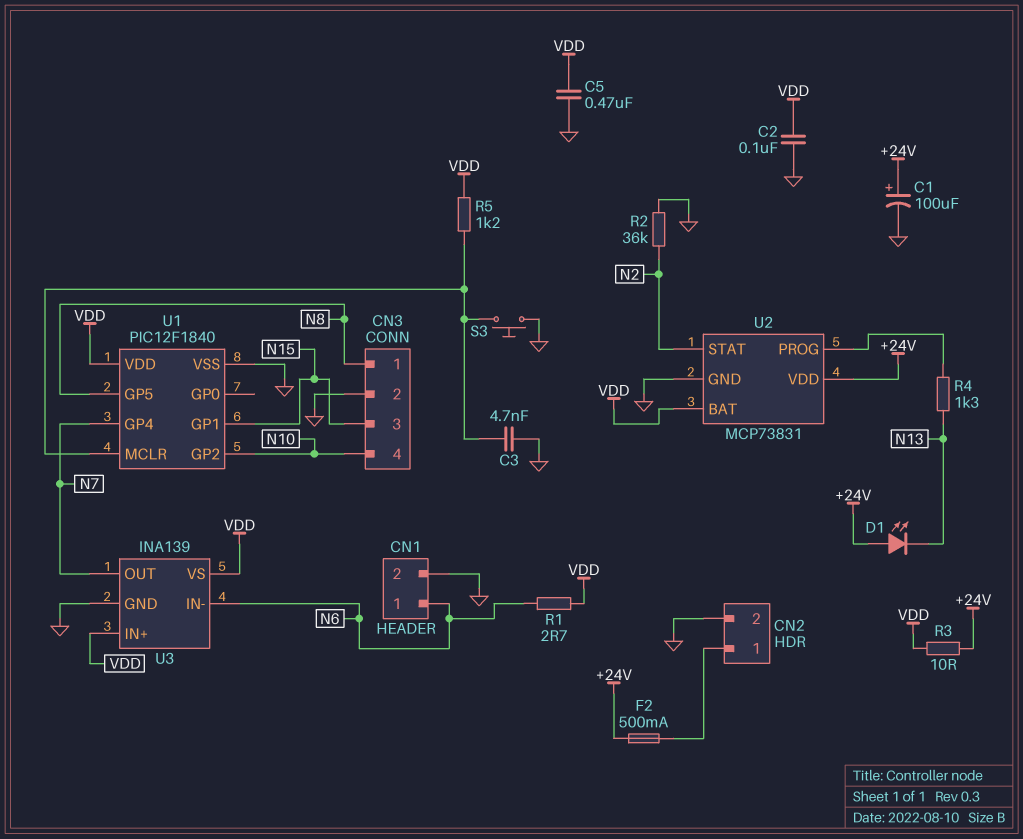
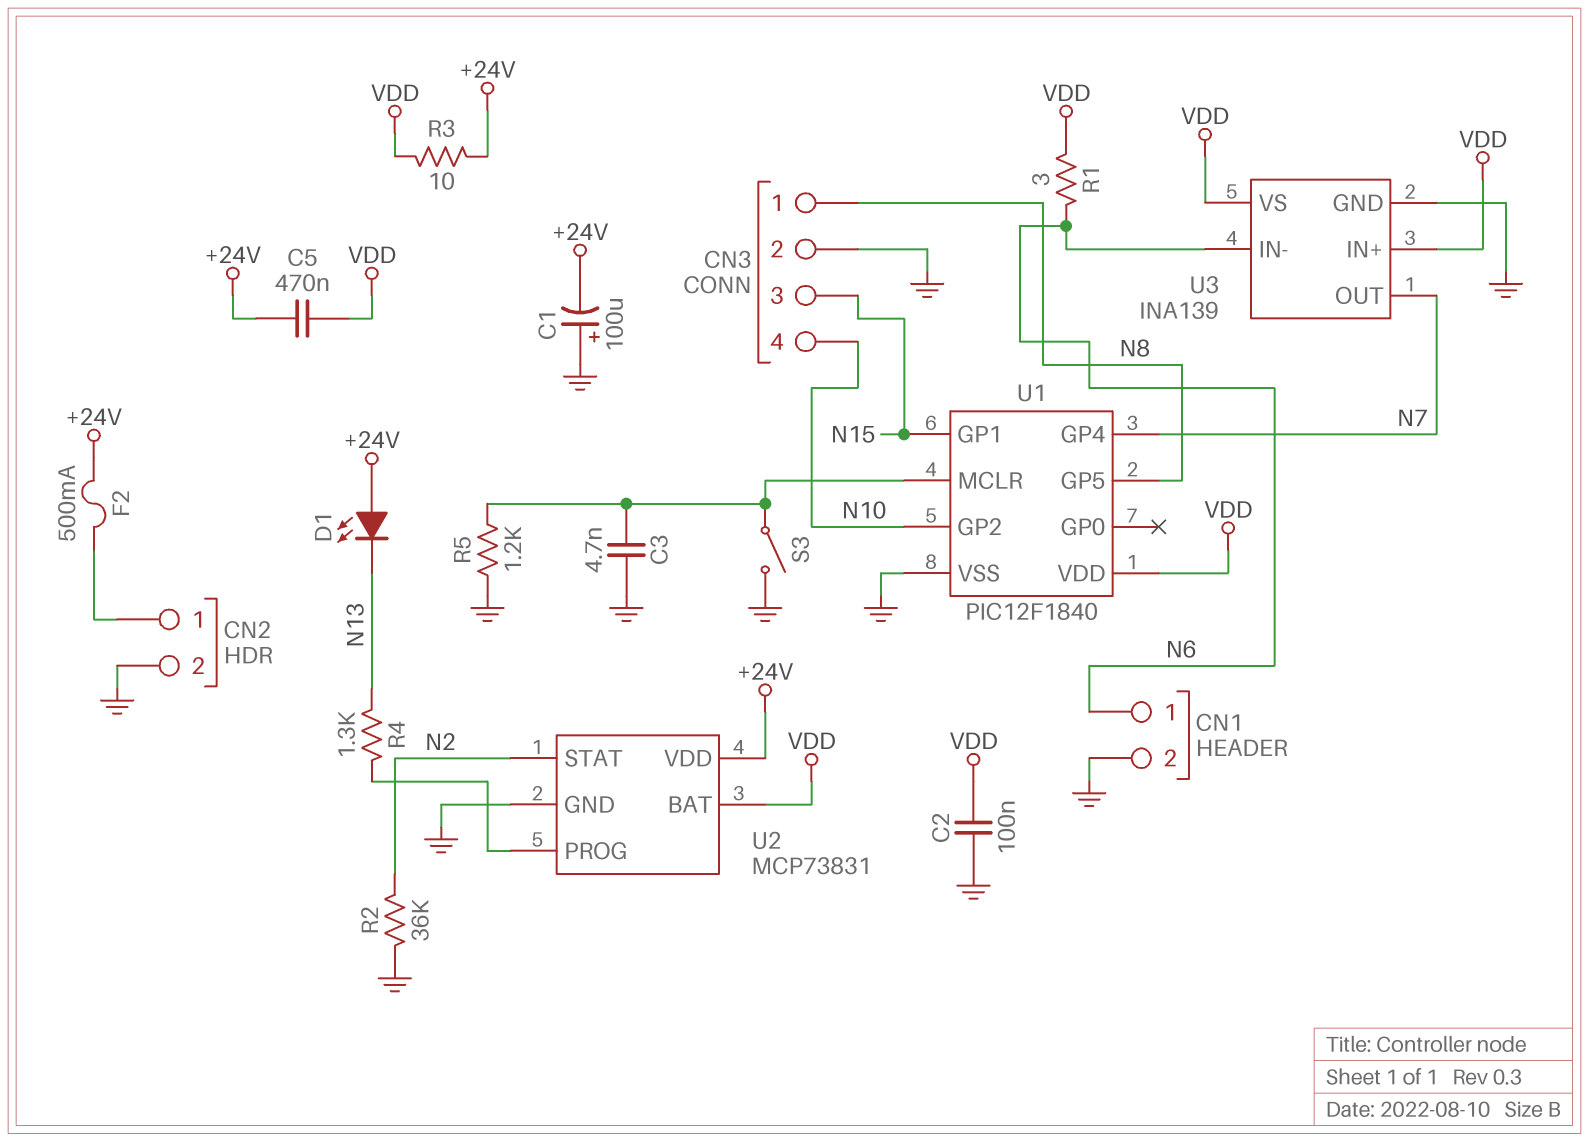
C1: 100uF (plus +24V, minus GND) -> 100uF (plus GND, minus +24V)
C5: 470nF (GND, VDD) -> 470nF (+24V, VDD)
R1: 2.7 (N6, VDD) -> 3 (N6, VDD)
R5: 1.2k (U1/MCLR, VDD) -> 1.2k (GND, U1/MCLR)
S3: button (GND, U1/MCLR) -> switch (GND, U1/MCLR)

